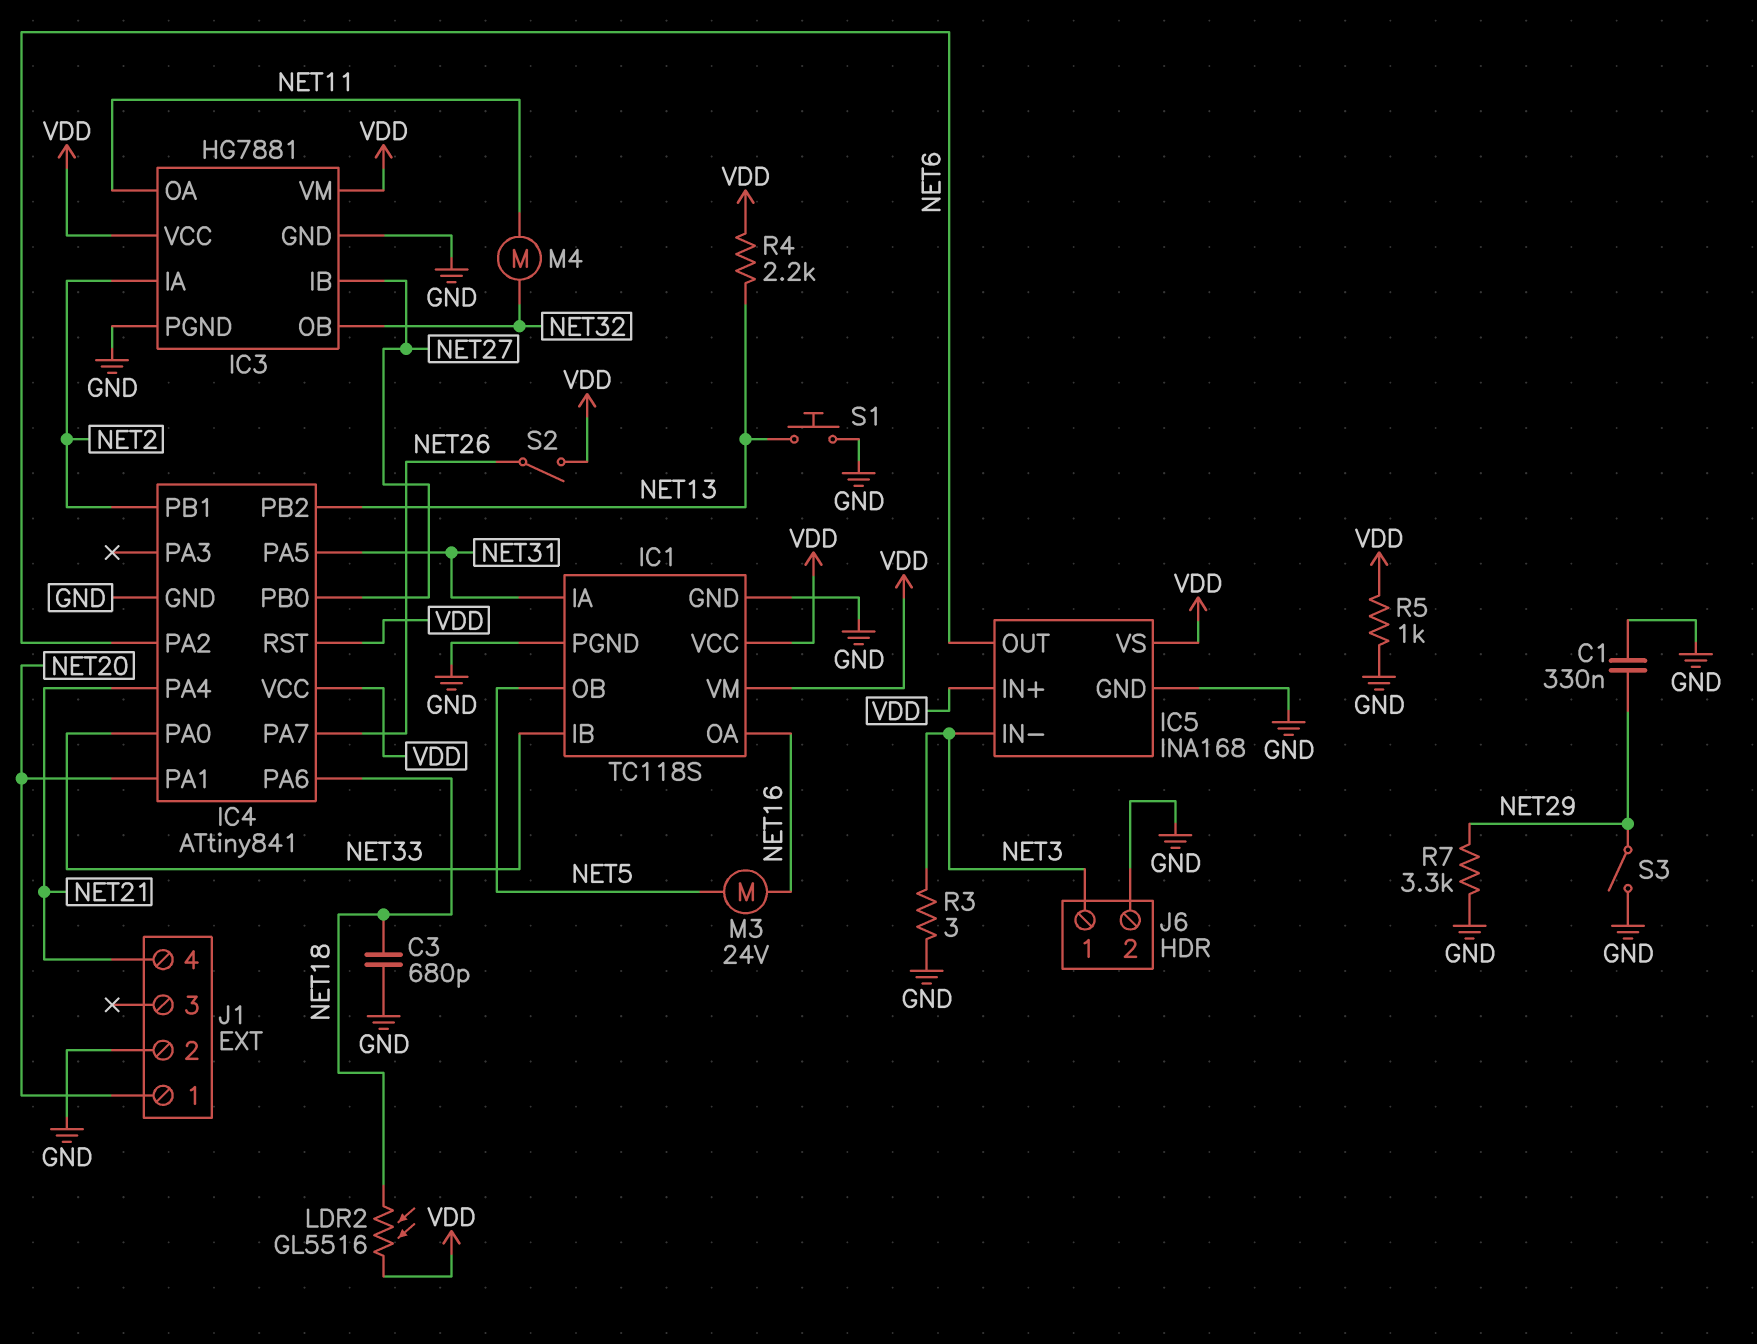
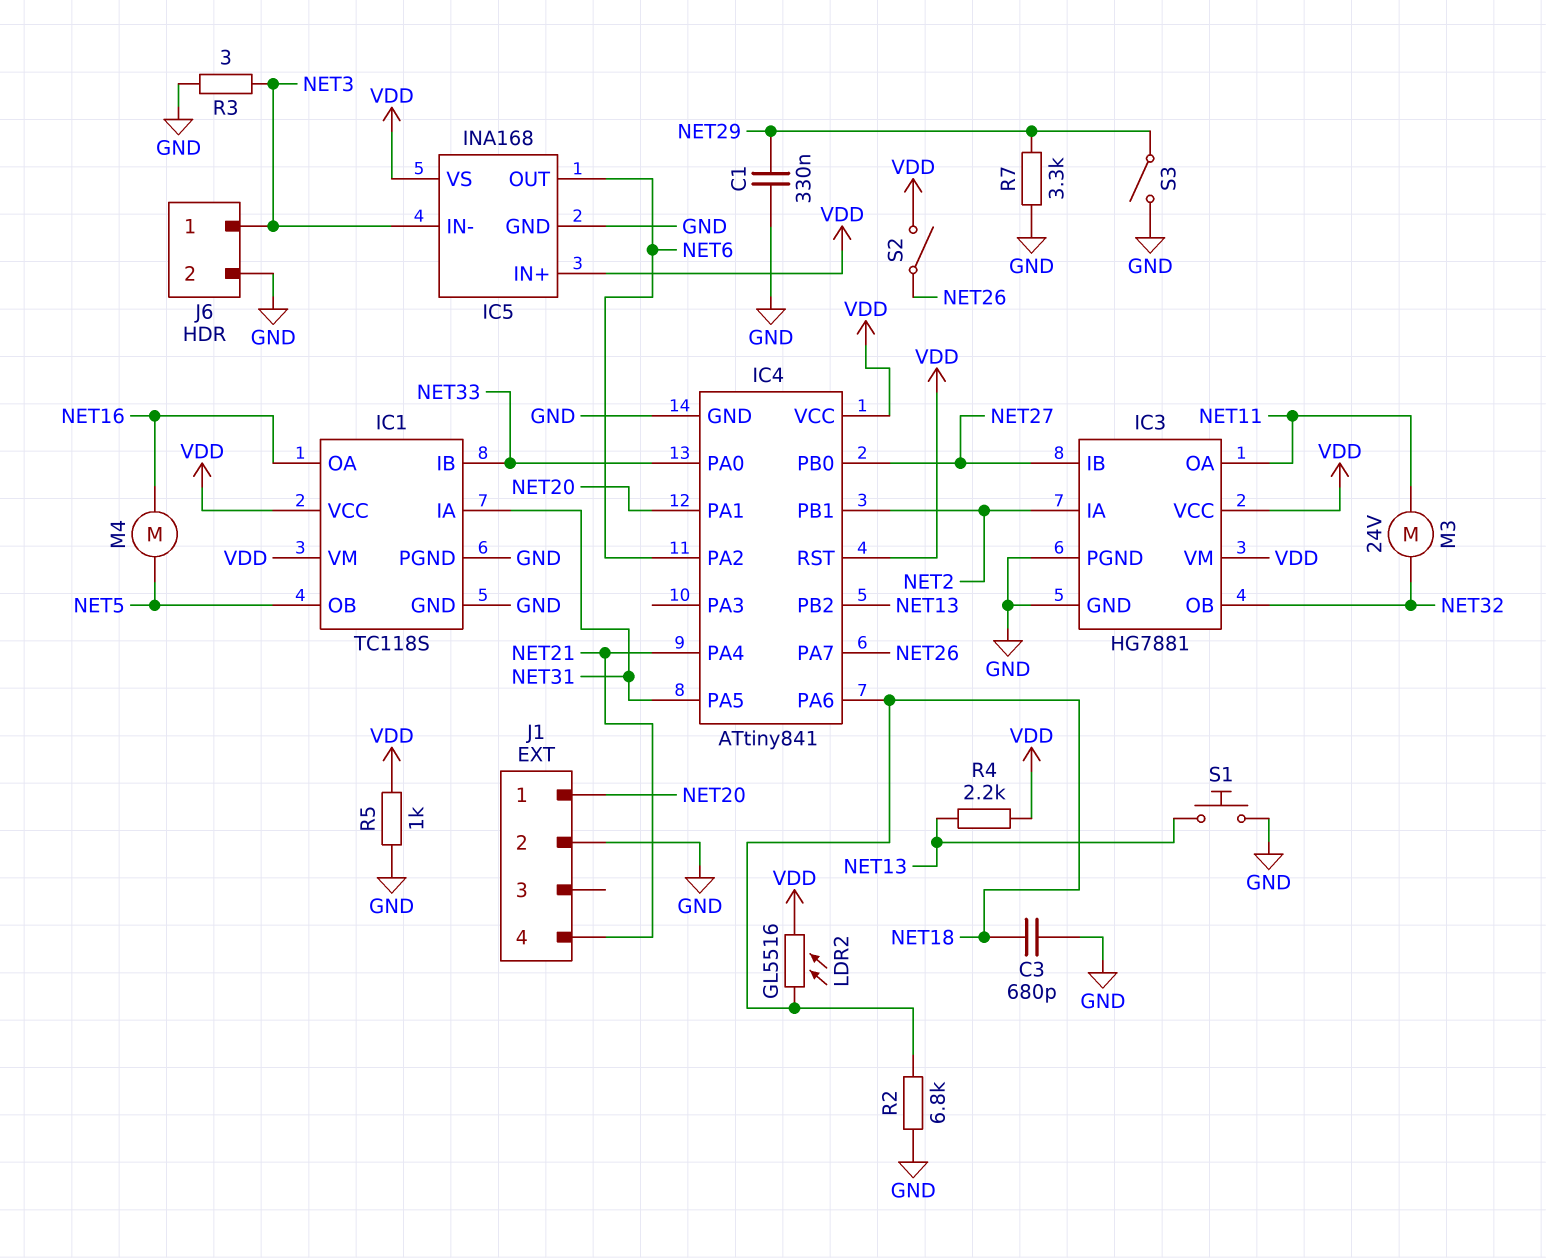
M3: motor 24V (NET5, NET16) -> motor 24V (NET11, NET32)
M4: motor (NET11, NET32) -> motor (NET5, NET16)
R2: none -> 6.8k (GND, NET18)

